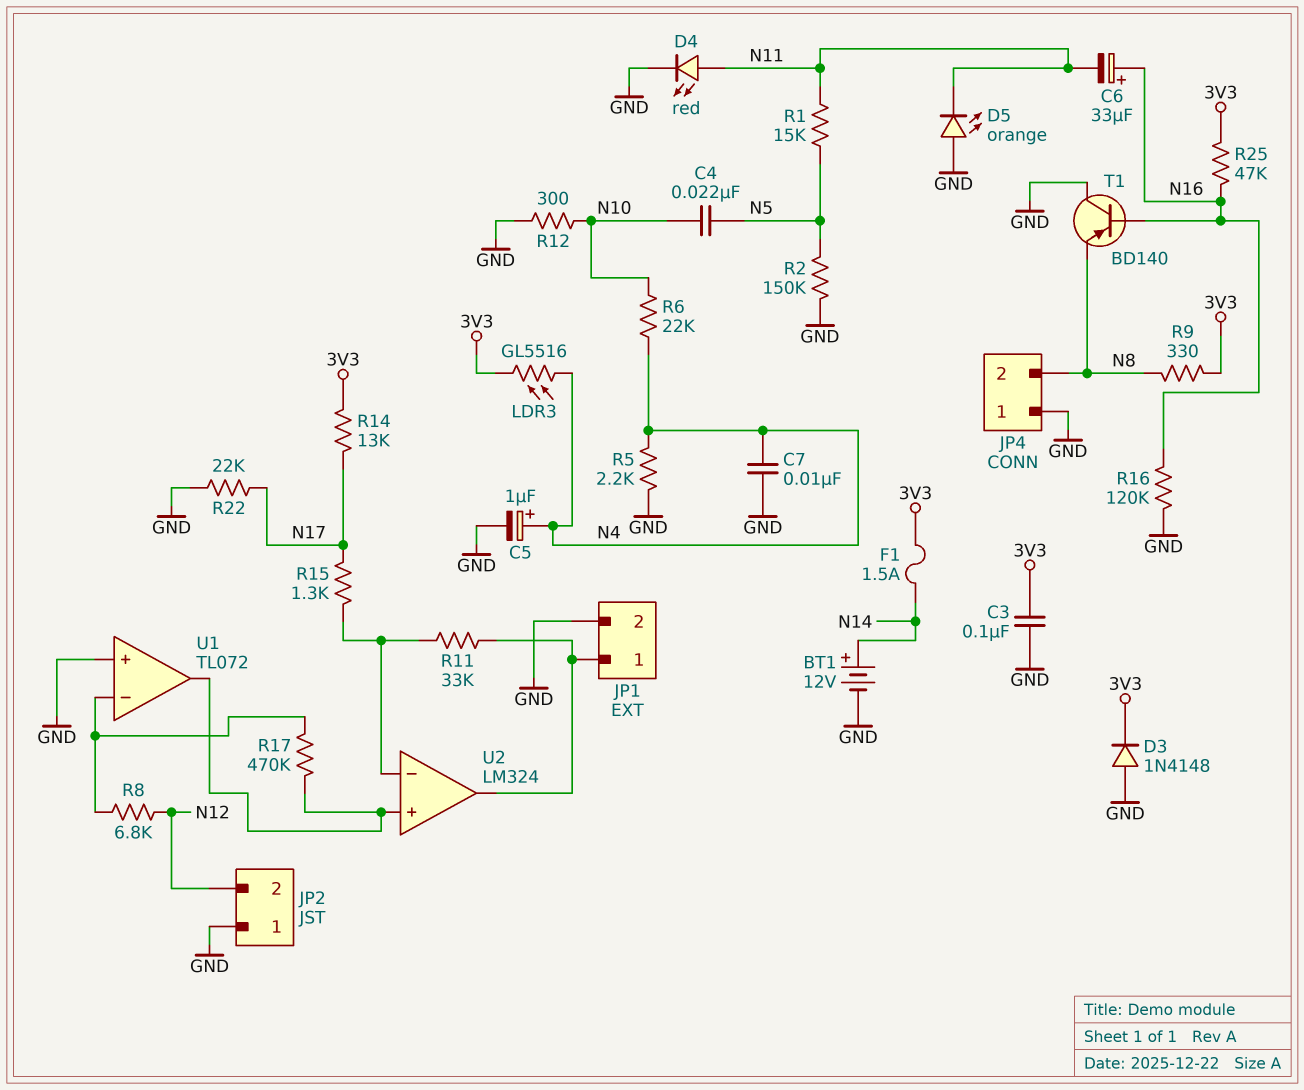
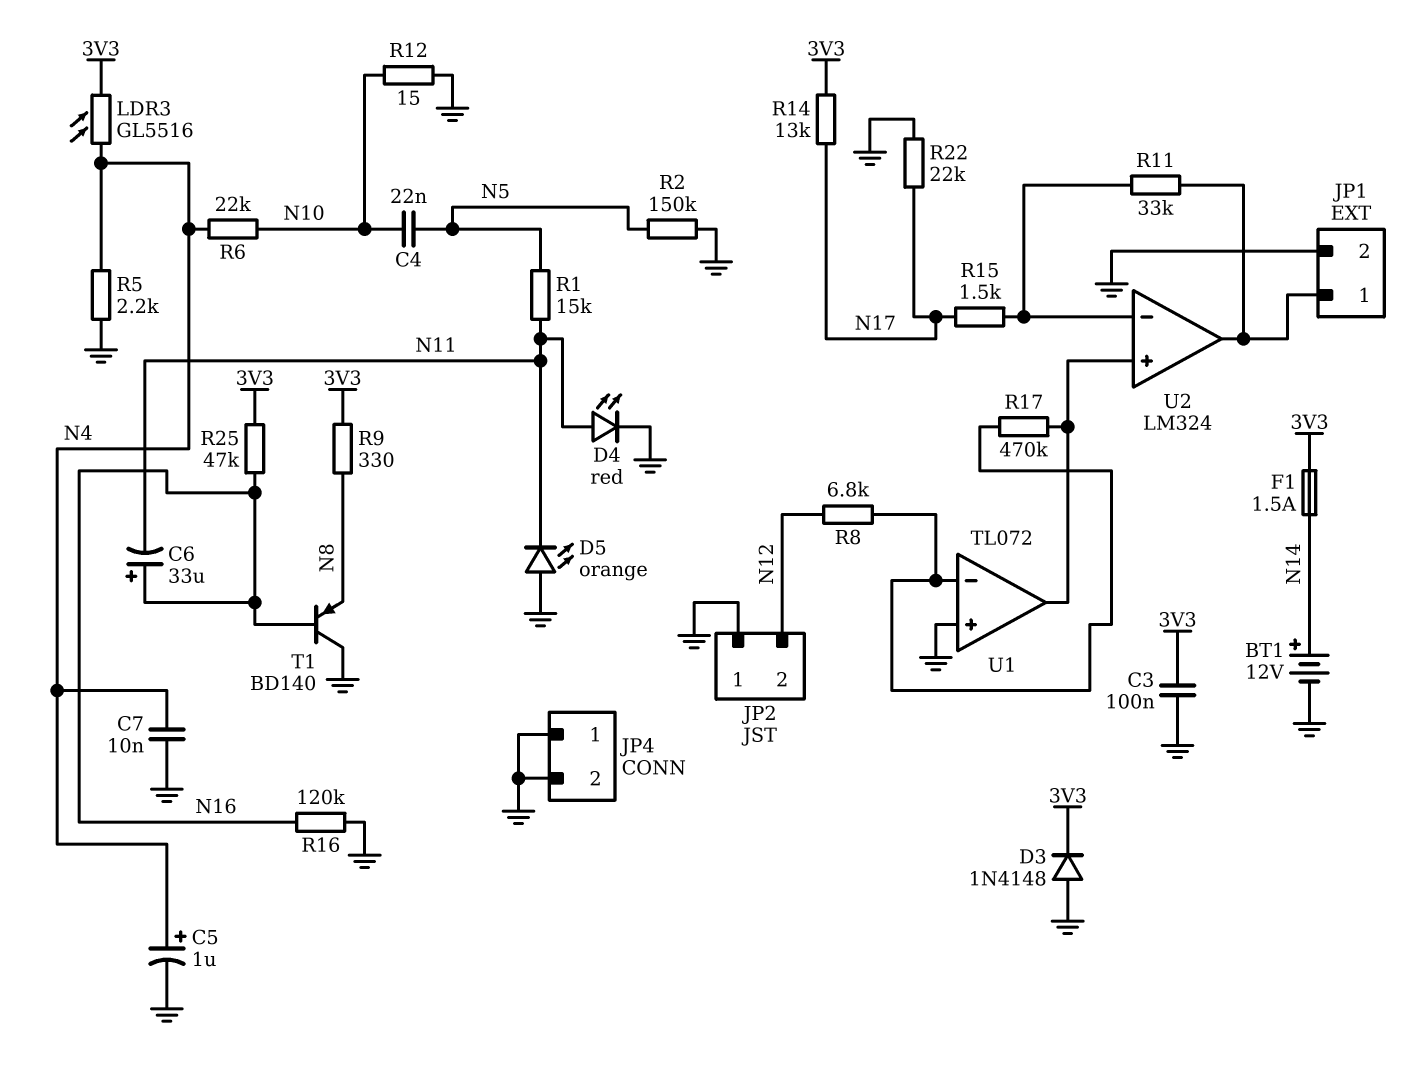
JP4 pin 2: N8 -> GND
R12: 300 (GND, N10) -> 15 (GND, N10)
R15: 1.3k (N17, U2/in-) -> 1.5k (N17, U2/in-)

